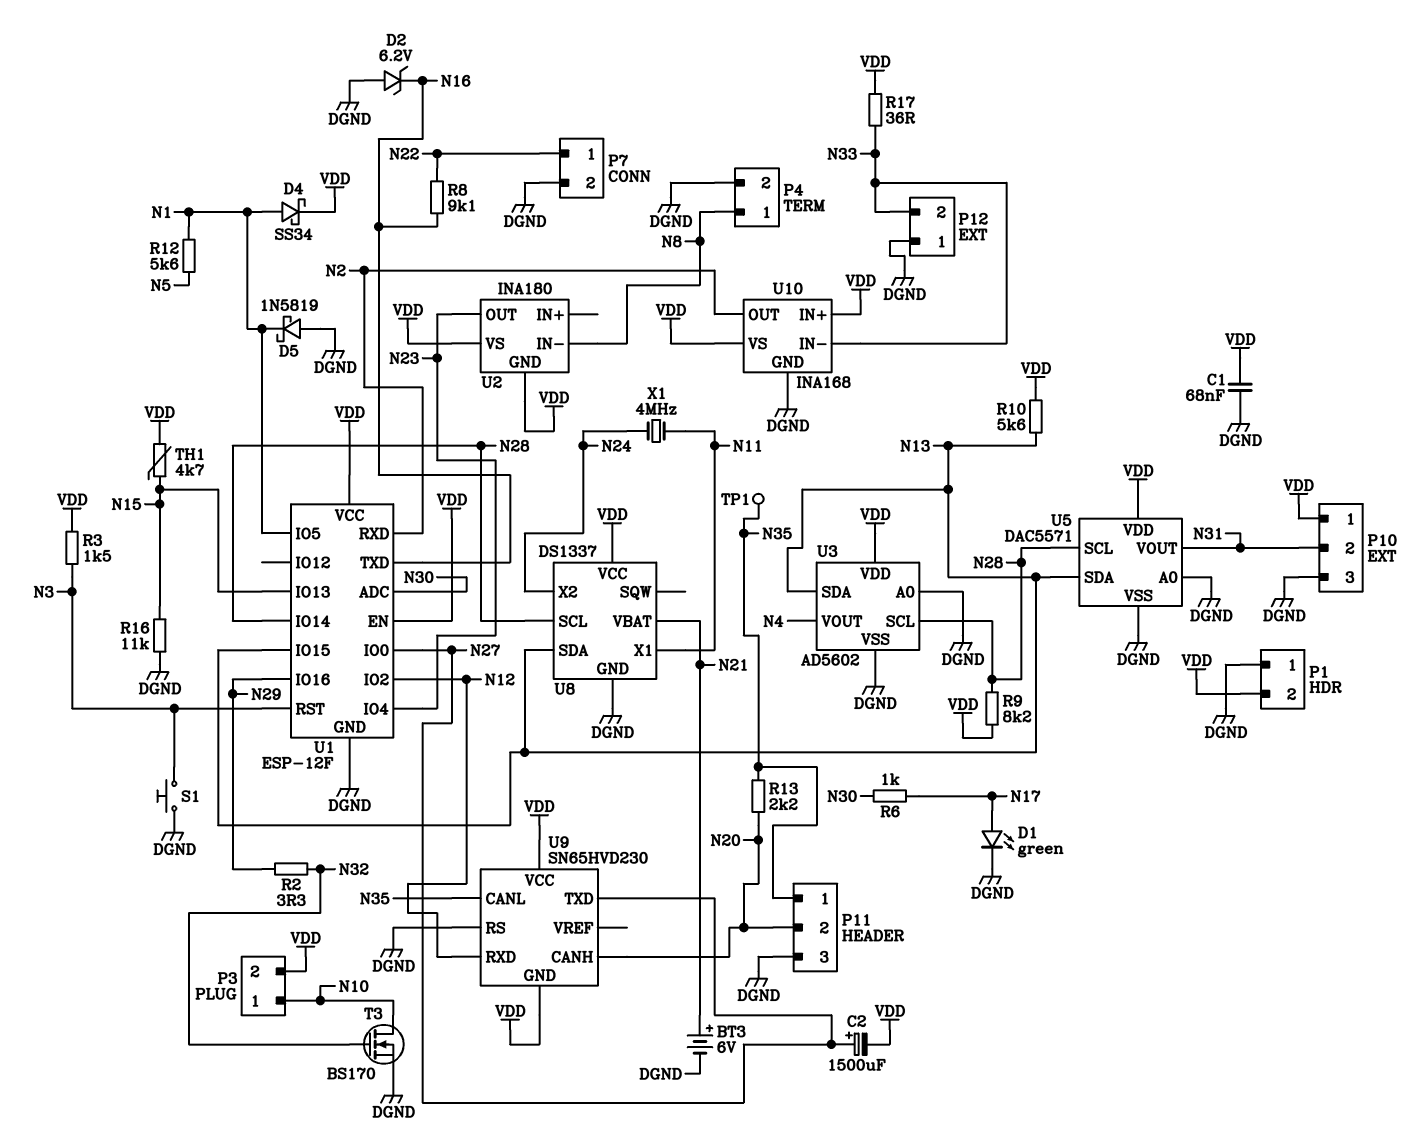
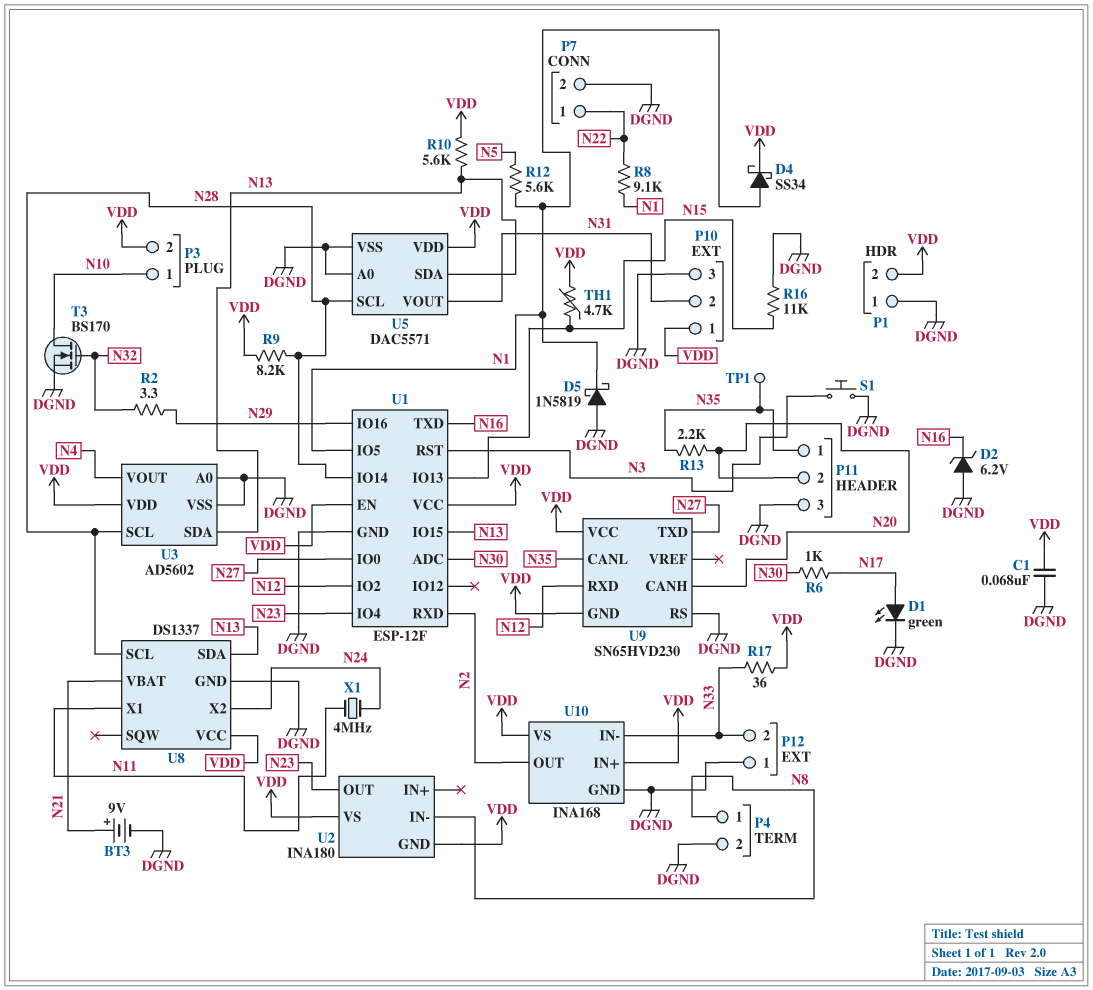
BT3: 6V (plus N21, minus DGND) -> 9V (plus N21, minus DGND)
C2: 1500uF (plus N27, minus VDD) -> none
R3: 1.5k (N3, VDD) -> none
R8: 9.1k (N16, N22) -> 9.1k (N1, N22)

